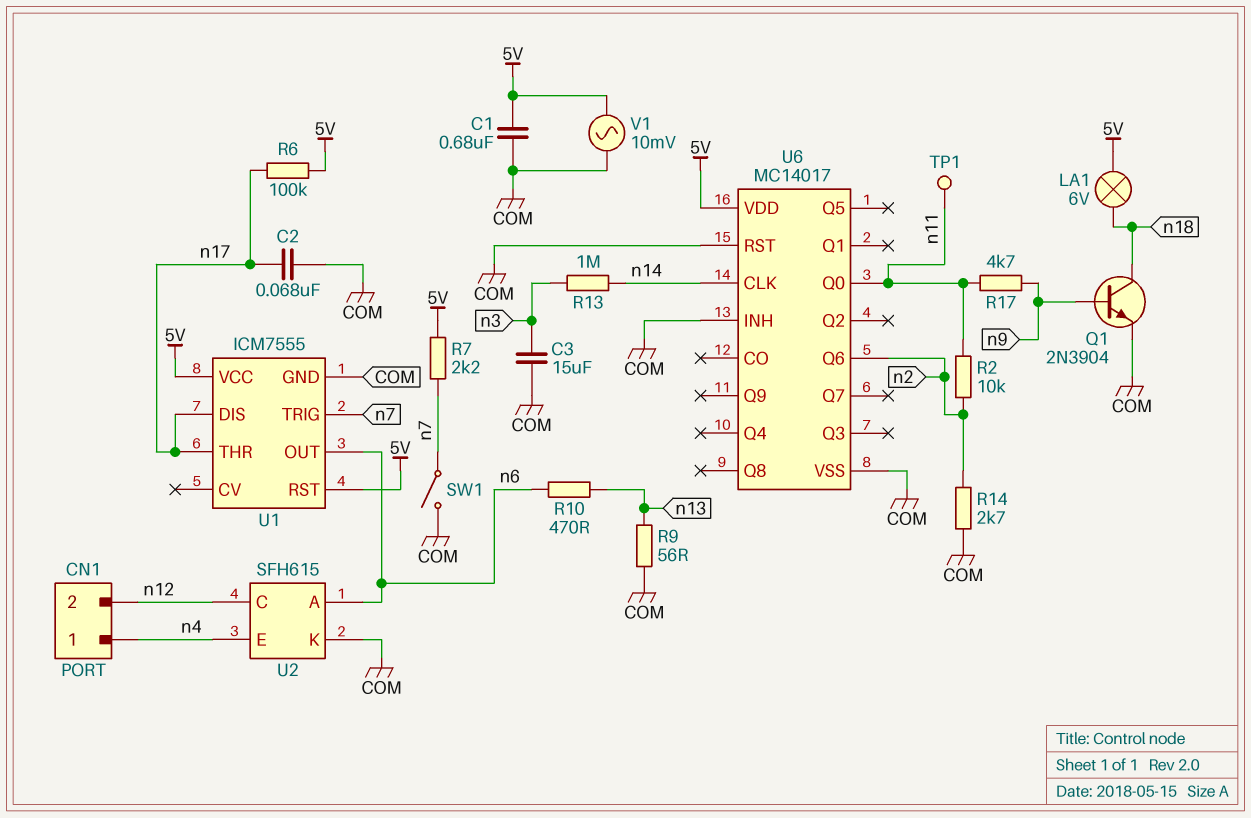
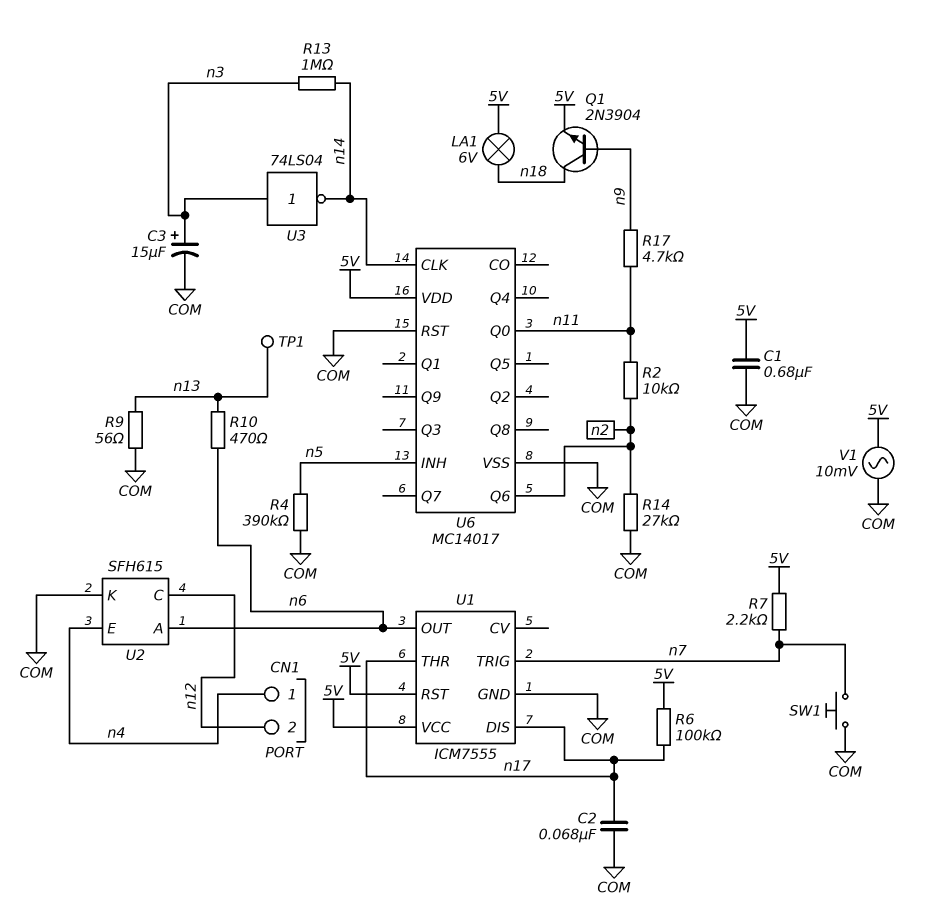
C3: 15uF (COM, n3) -> 15uF (plus n3, minus COM)
Q1: NPN 2N3904 (B n9, C n18, E COM) -> NPN 2N3904 (B n9, C n18, E 5V)
R4: none -> 390k (COM, n5)
R14: 2.7k (COM, n2) -> 27k (COM, n2)
SW1: switch (COM, n7) -> button (COM, n7)
TP1: test point (n11) -> test point (n13)
U3: none -> NOT 74LS04 (in n3, out n14)
U6 pin INH: COM -> n5

